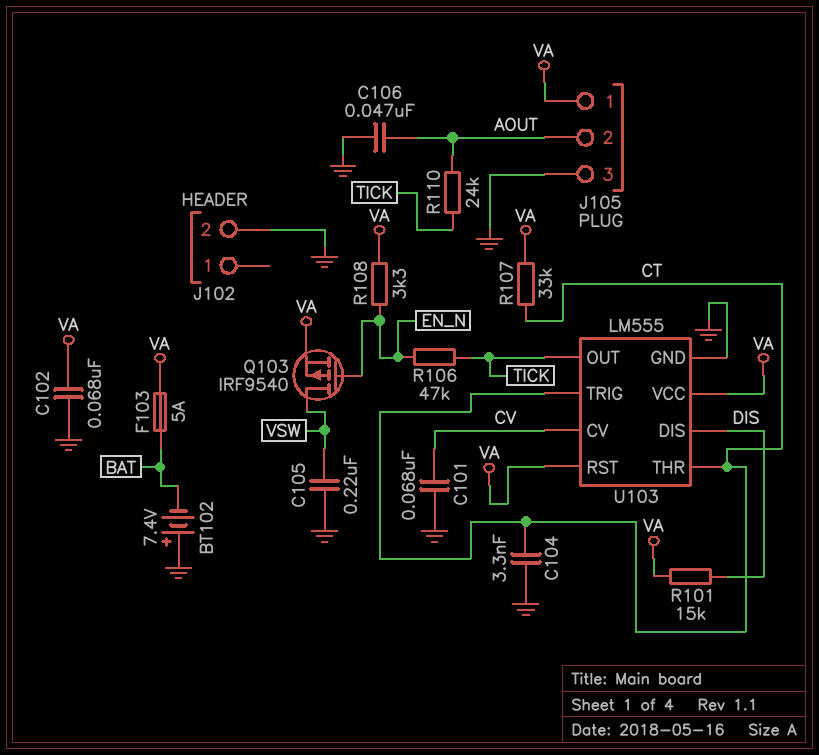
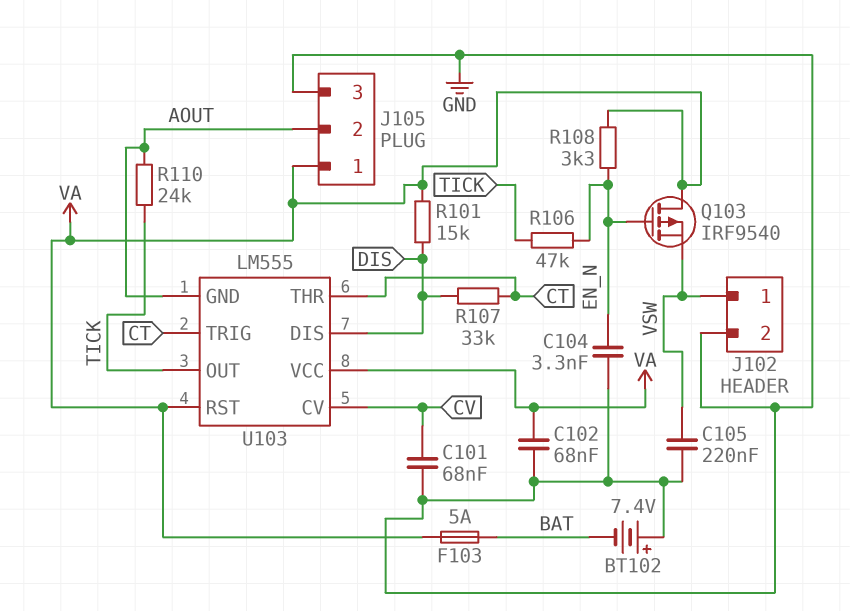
C104: 3.3nF (CT, GND) -> 3.3nF (EN_N, GND)
C106: 47nF (AOUT, GND) -> none
J102 pin 1: none -> VSW
Q103: PMOS IRF9540 (G EN_N, D VSW, S VA) -> PMOS IRF9540 (G EN_N, D VA, S VSW)
R107: 33k (CT, VA) -> 33k (CT, DIS)
U103 pin GND: GND -> AOUT

